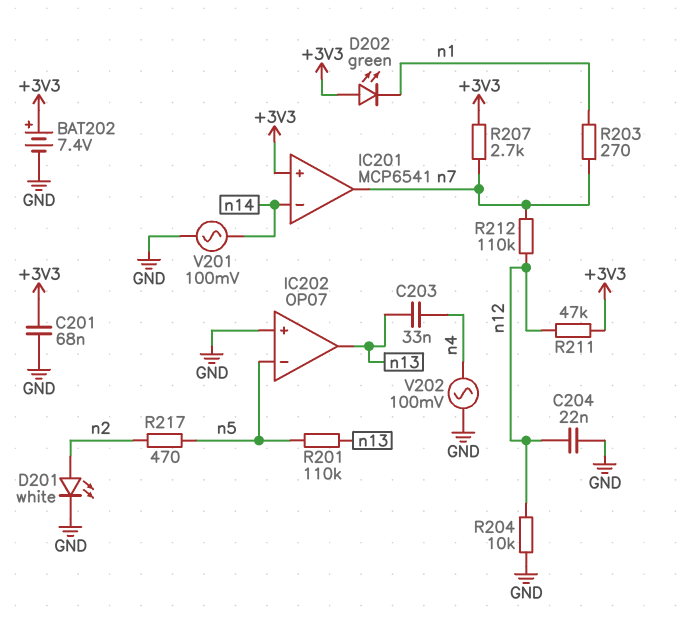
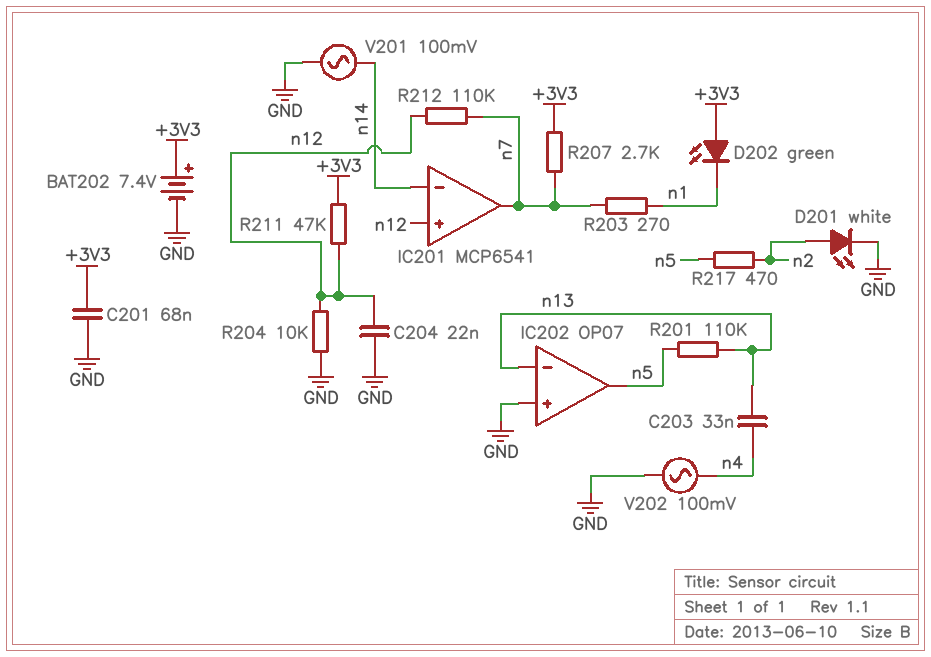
IC201 pin in+: +3V3 -> n12
IC202 pin in-: n5 -> n13
IC202 pin out: n13 -> n5

